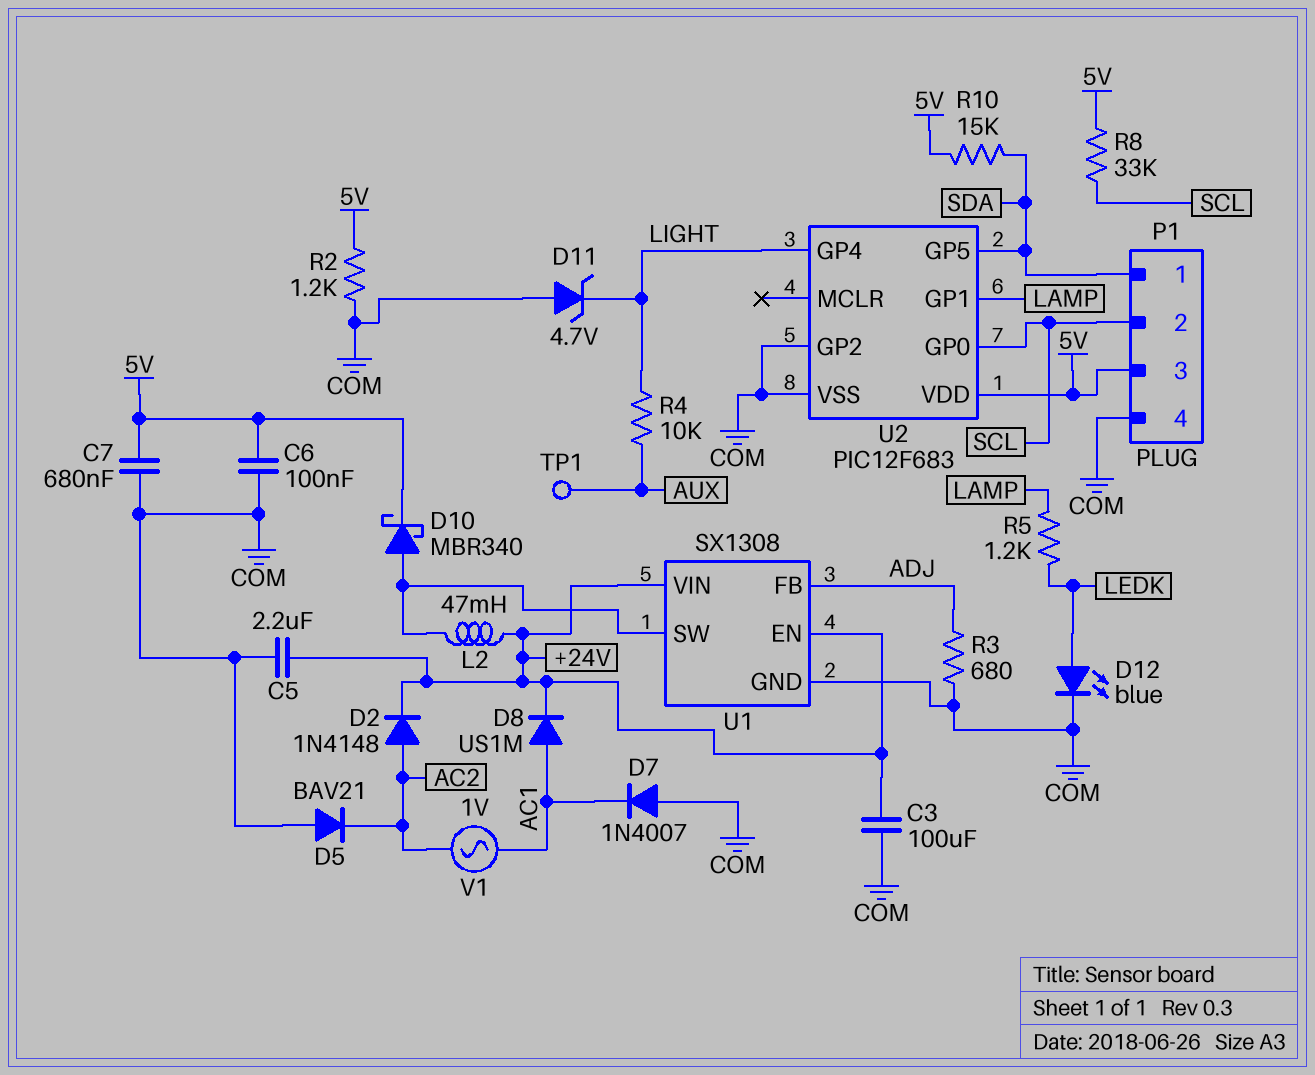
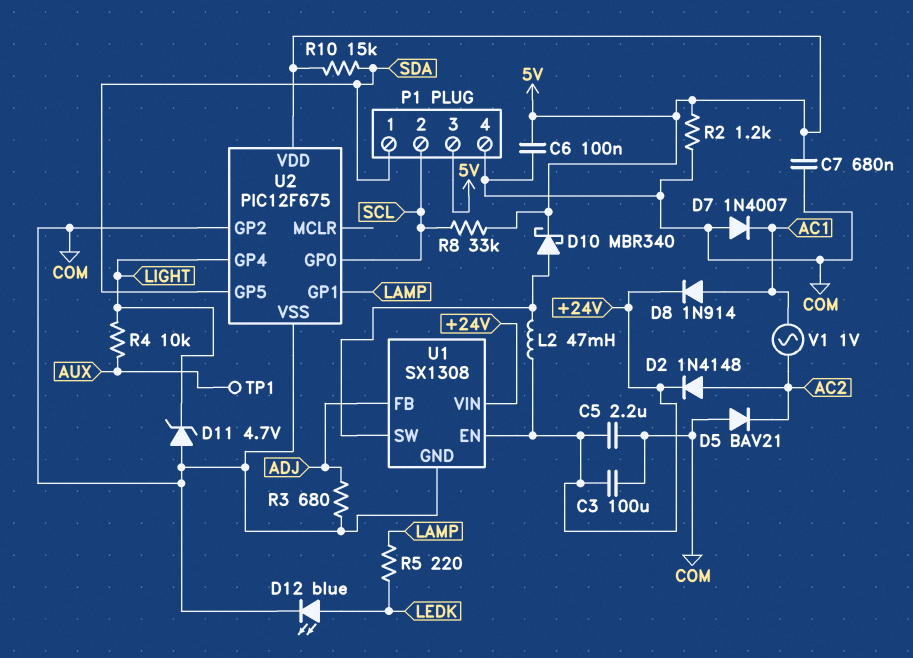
D8: diode US1M (A AC1, K +24V) -> diode 1N914 (A AC1, K +24V)
R5: 1.2k (LAMP, LEDK) -> 220 (LAMP, LEDK)
U2: PIC12F683 -> PIC12F675

